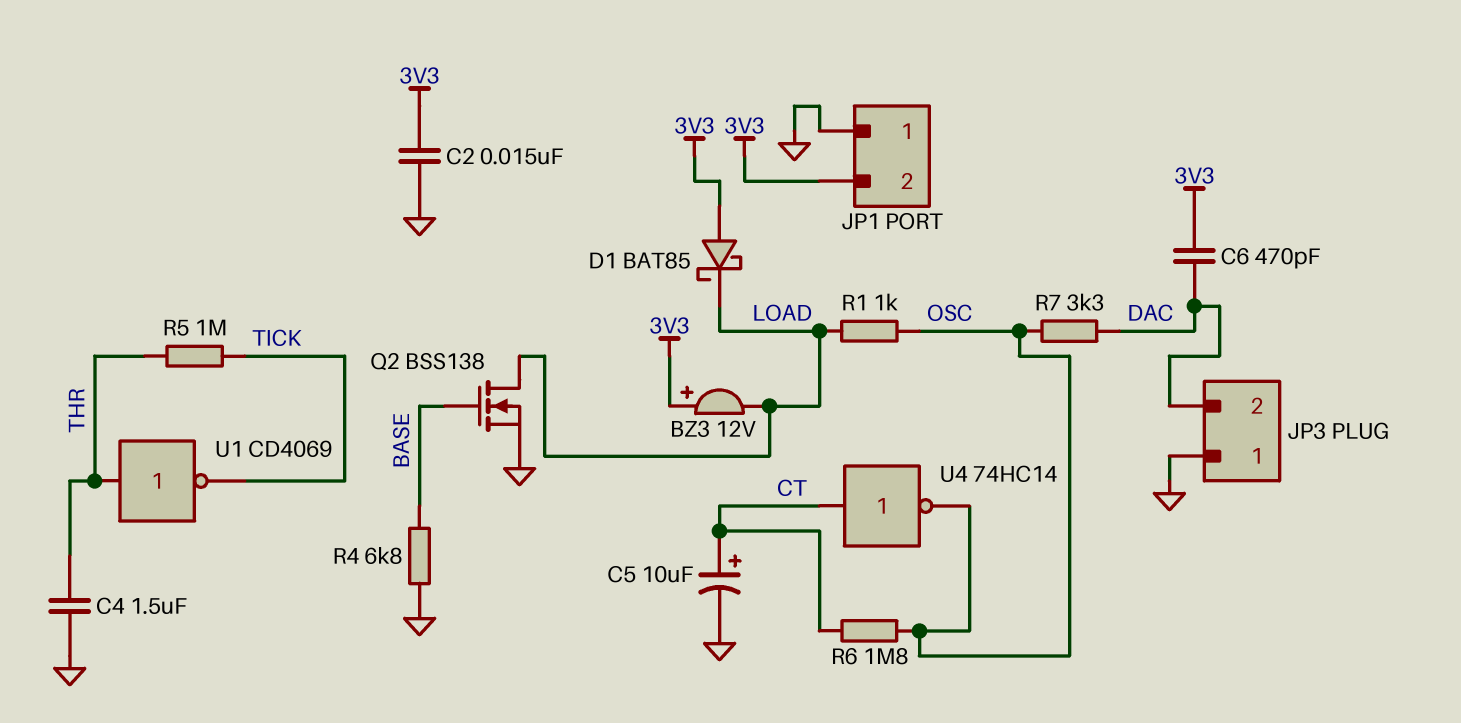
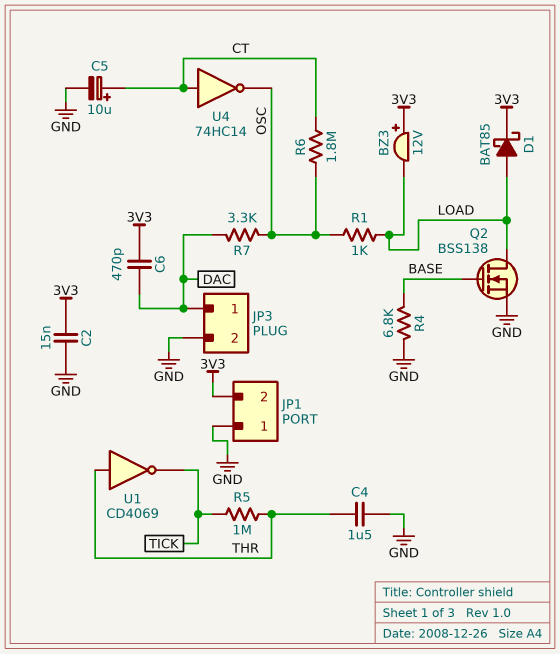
D1: schottky BAT85 (A 3V3, K LOAD) -> schottky BAT85 (A LOAD, K 3V3)
JP3 pin 1: GND -> DAC
JP3 pin 2: DAC -> GND

